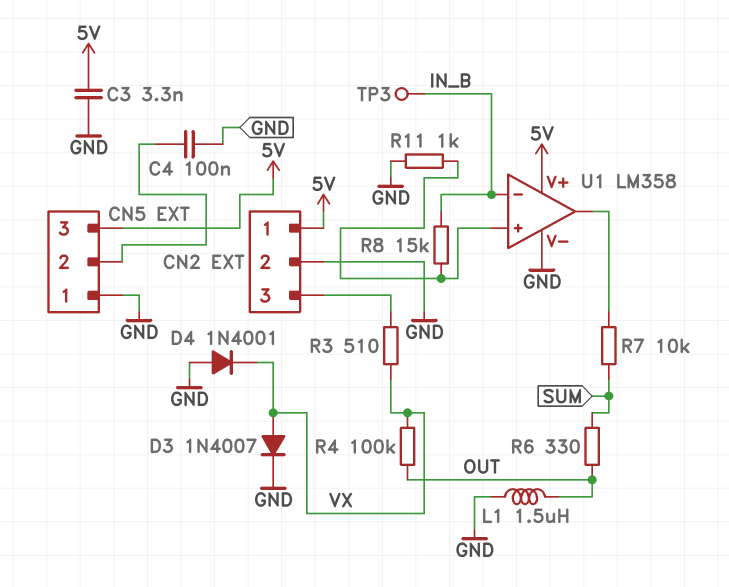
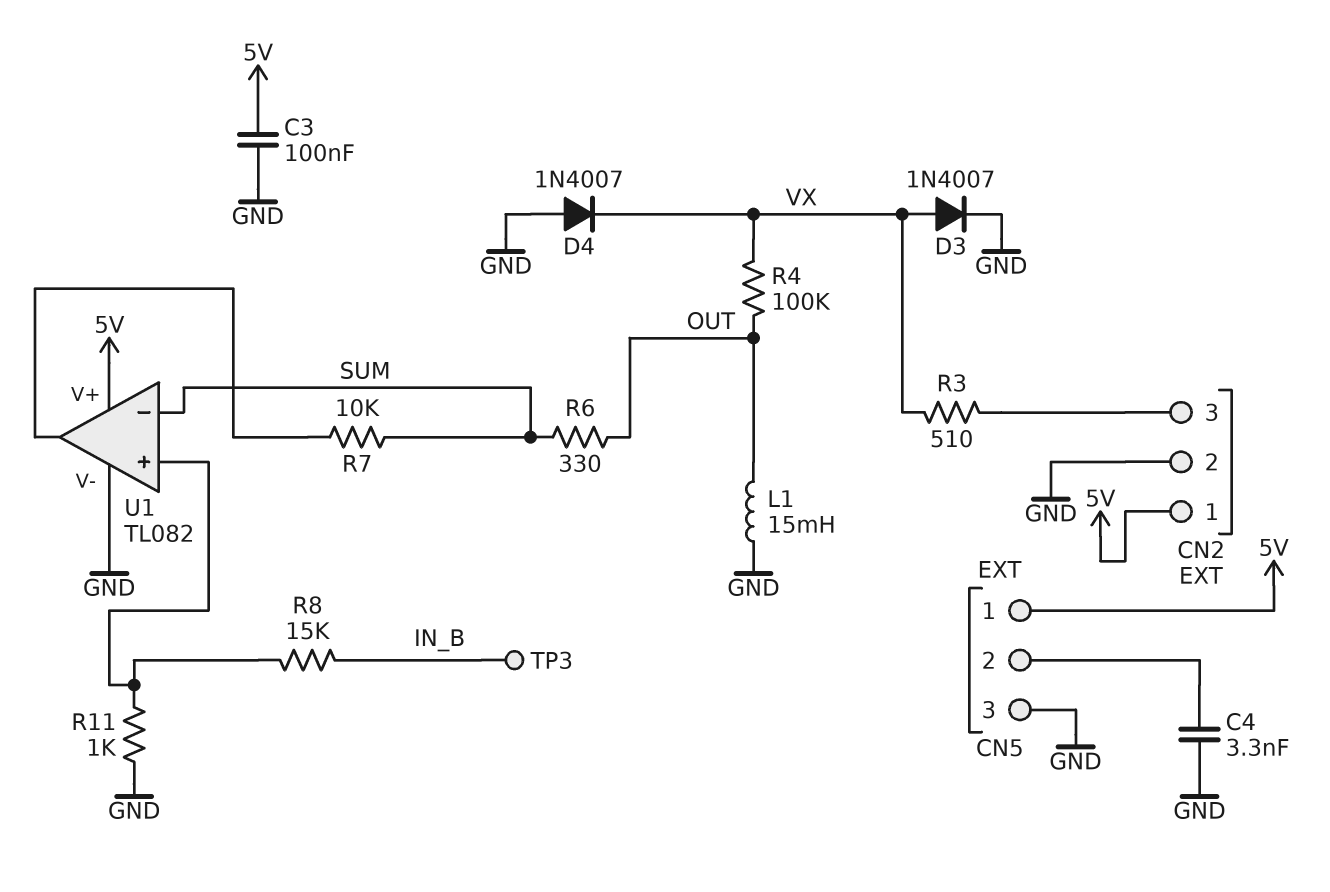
C3: 3.3nF (5V, GND) -> 100nF (5V, GND)
C4: 100nF (CN5/2, GND) -> 3.3nF (CN5/2, GND)
CN5 pin 1: GND -> 5V
CN5 pin 3: 5V -> GND
D4: diode 1N4001 (A GND, K VX) -> diode 1N4007 (A GND, K VX)
L1: 1.5uH (GND, OUT) -> 15mH (GND, OUT)
U1: LM358 -> TL082
U1 pin in-: IN_B -> SUM

